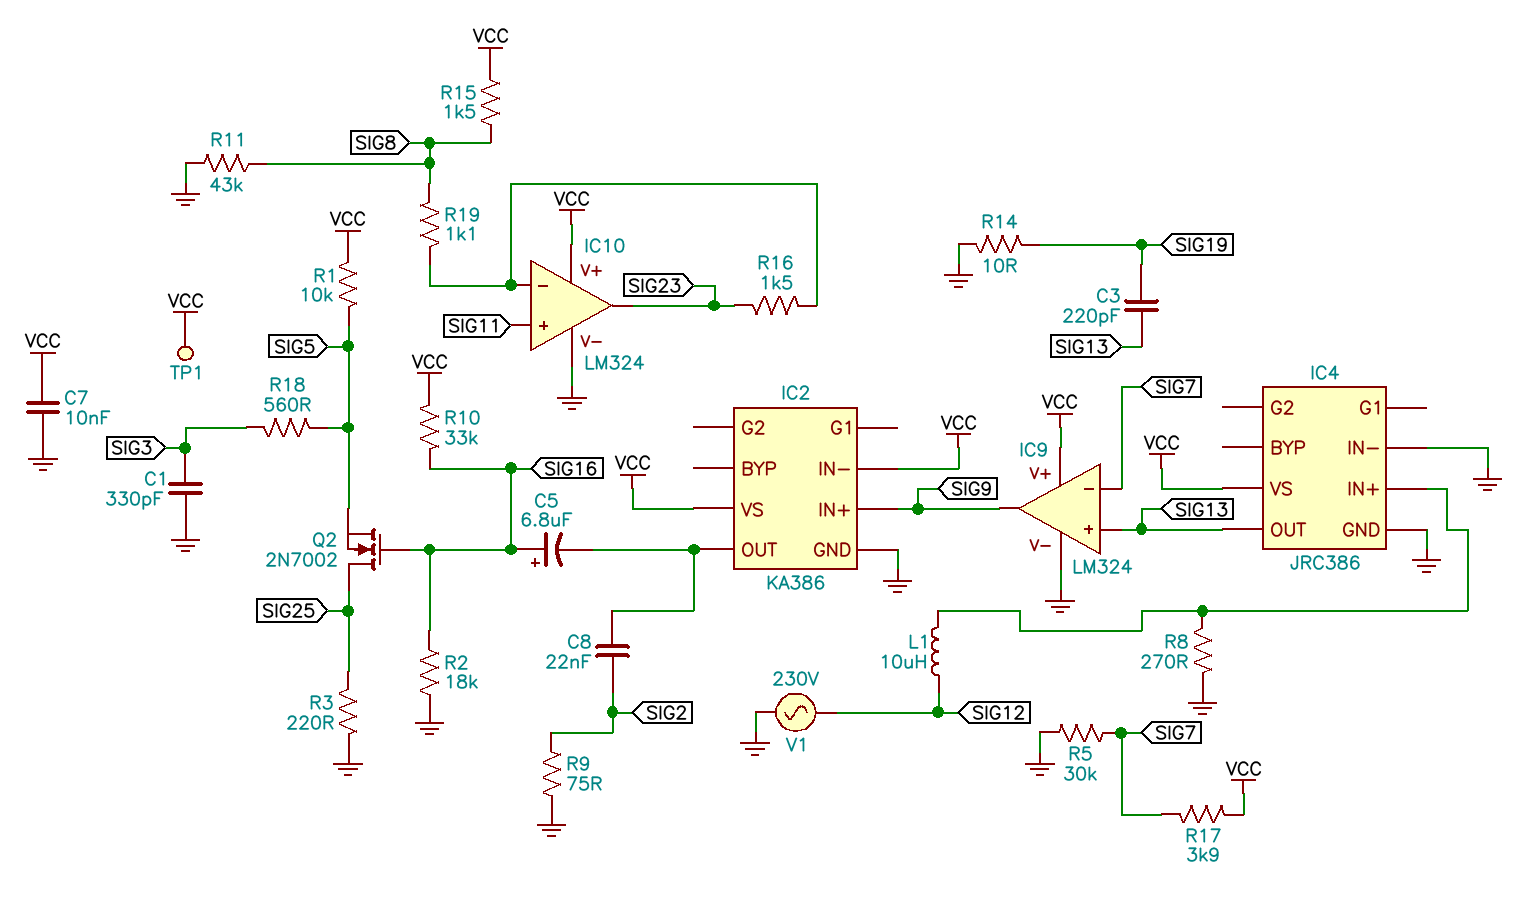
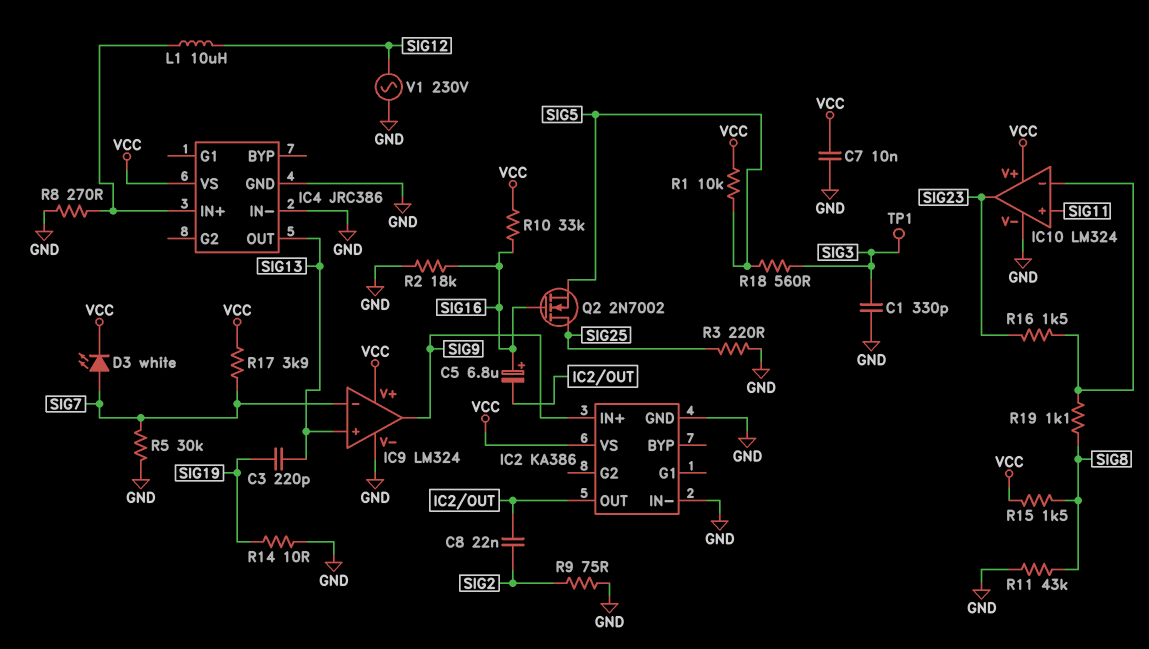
D3: none -> LED white (A SIG7, K VCC)
IC2 pin IN-: VCC -> GND
TP1: test point (VCC) -> test point (SIG3)

